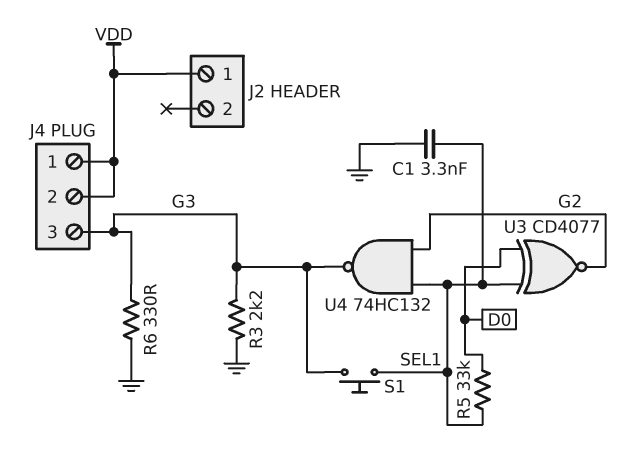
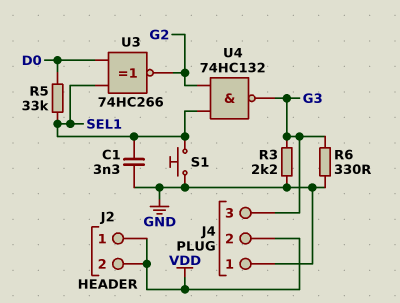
J2 pin 2: none -> VDD
J4 pin 1: VDD -> GND
S1: button (G3, SEL1) -> button (GND, SEL1)
U3: XNOR CD4077 (in D0, in SEL1, out G2) -> XNOR 74HC266 (in D0, in SEL1, out G2)

